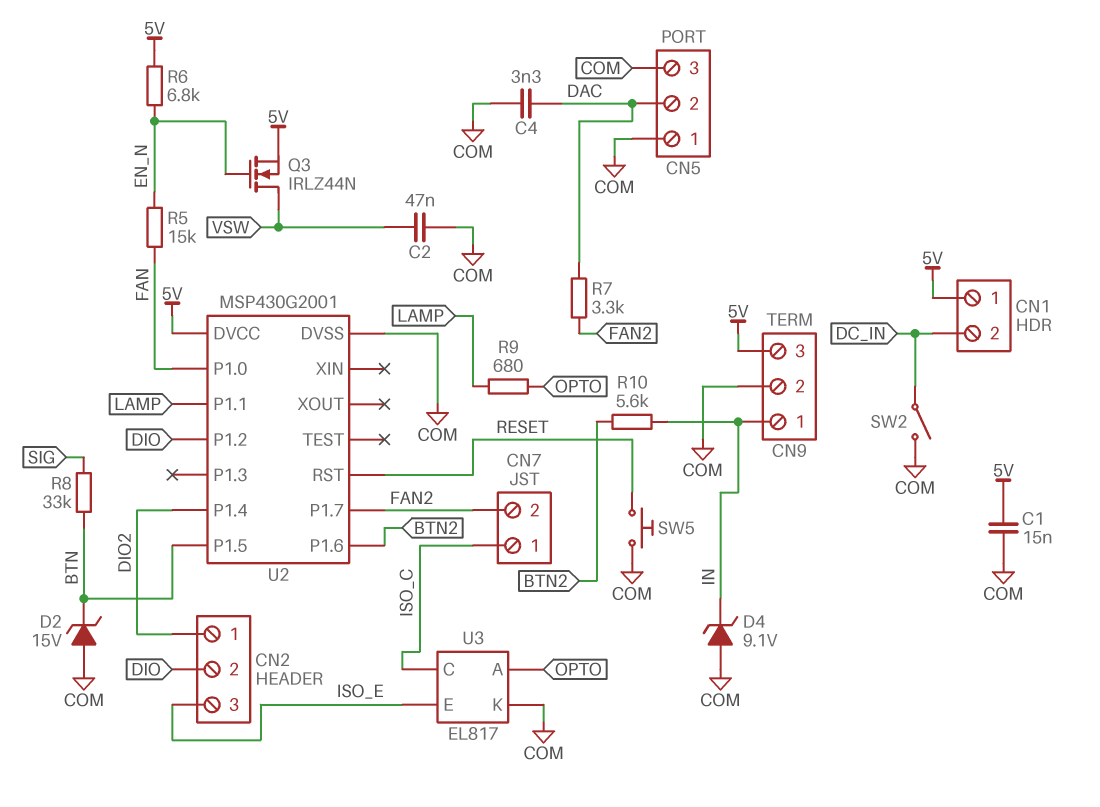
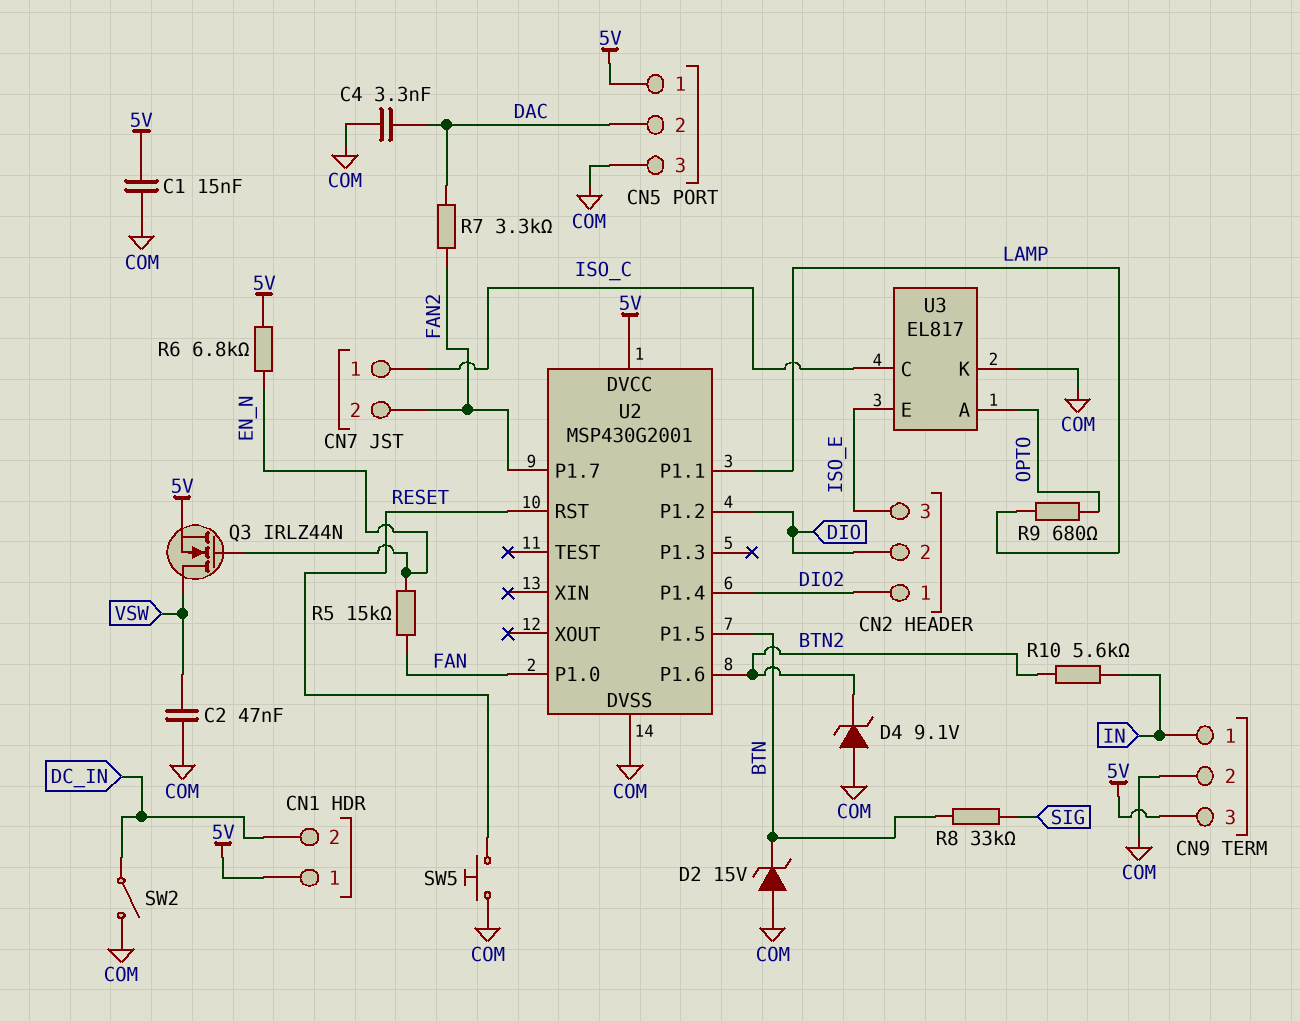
CN5 pin 1: COM -> 5V
D4: zener 9.1V (A COM, K IN) -> zener 9.1V (A COM, K BTN2)

